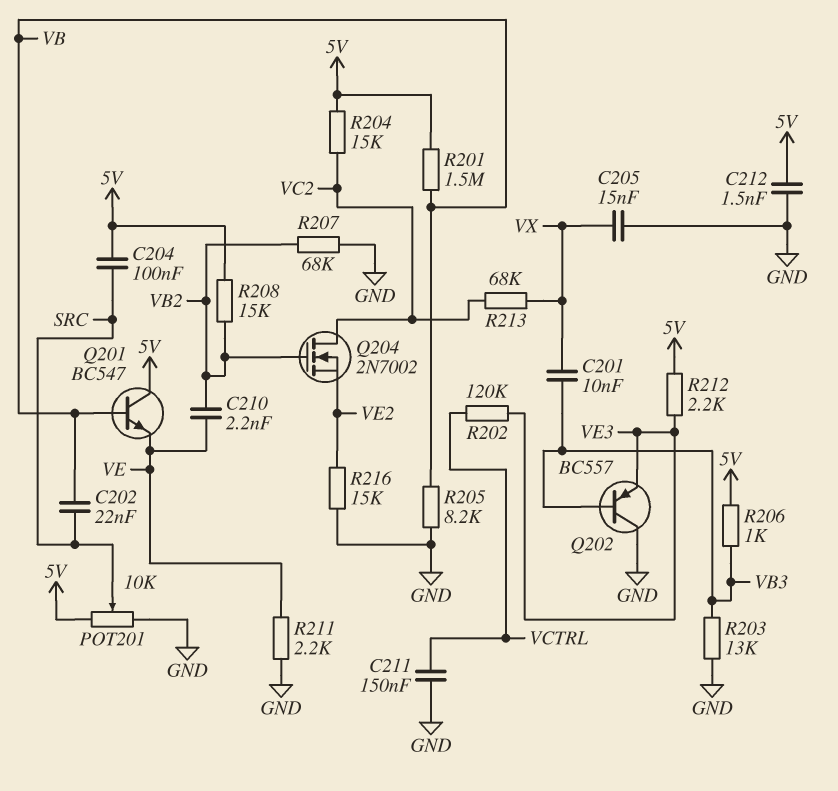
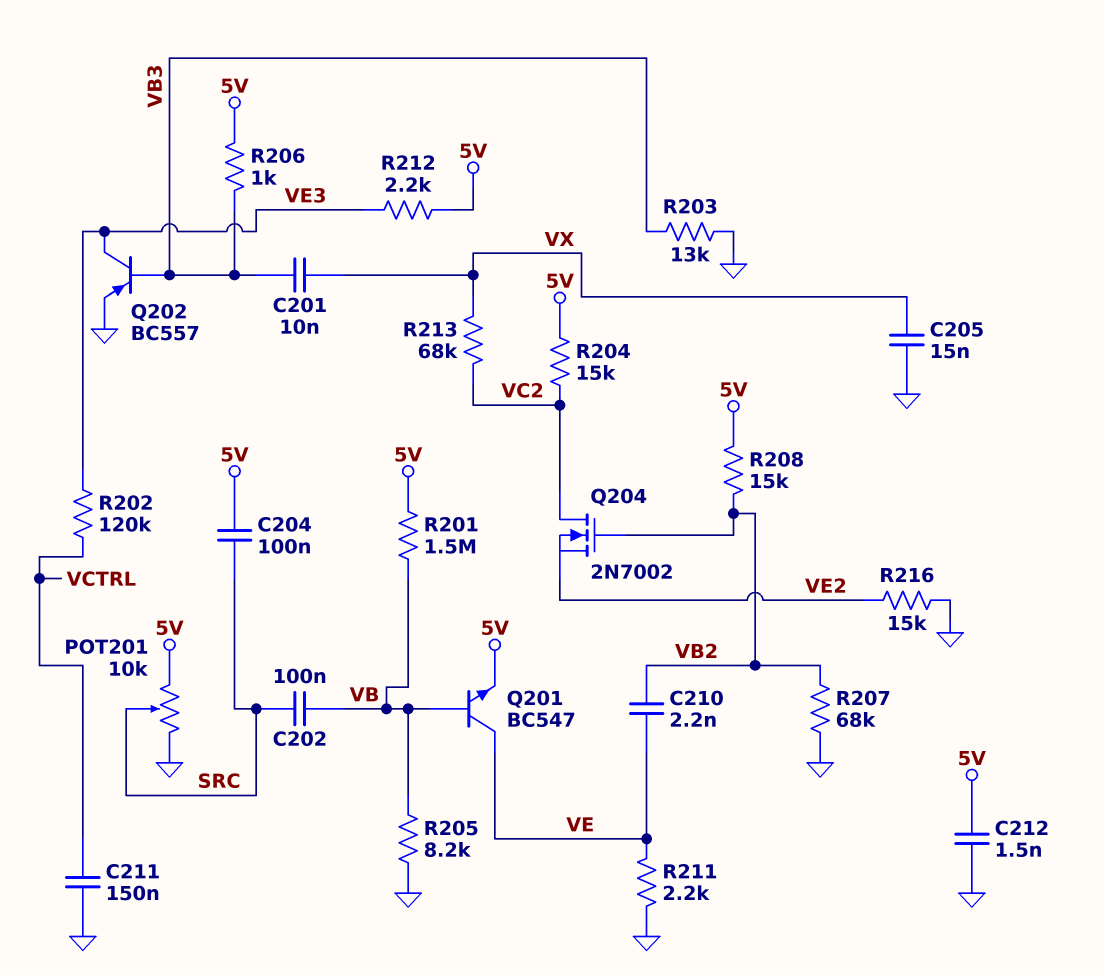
C202: 22nF (SRC, VB) -> 100nF (SRC, VB)
Q201: NPN BC547 (B VB, C 5V, E VE) -> NPN BC547 (B VB, C VE, E 5V)
Q202: PNP BC557 (B VB3, C GND, E VE3) -> PNP BC557 (B VB3, C VE3, E GND)

